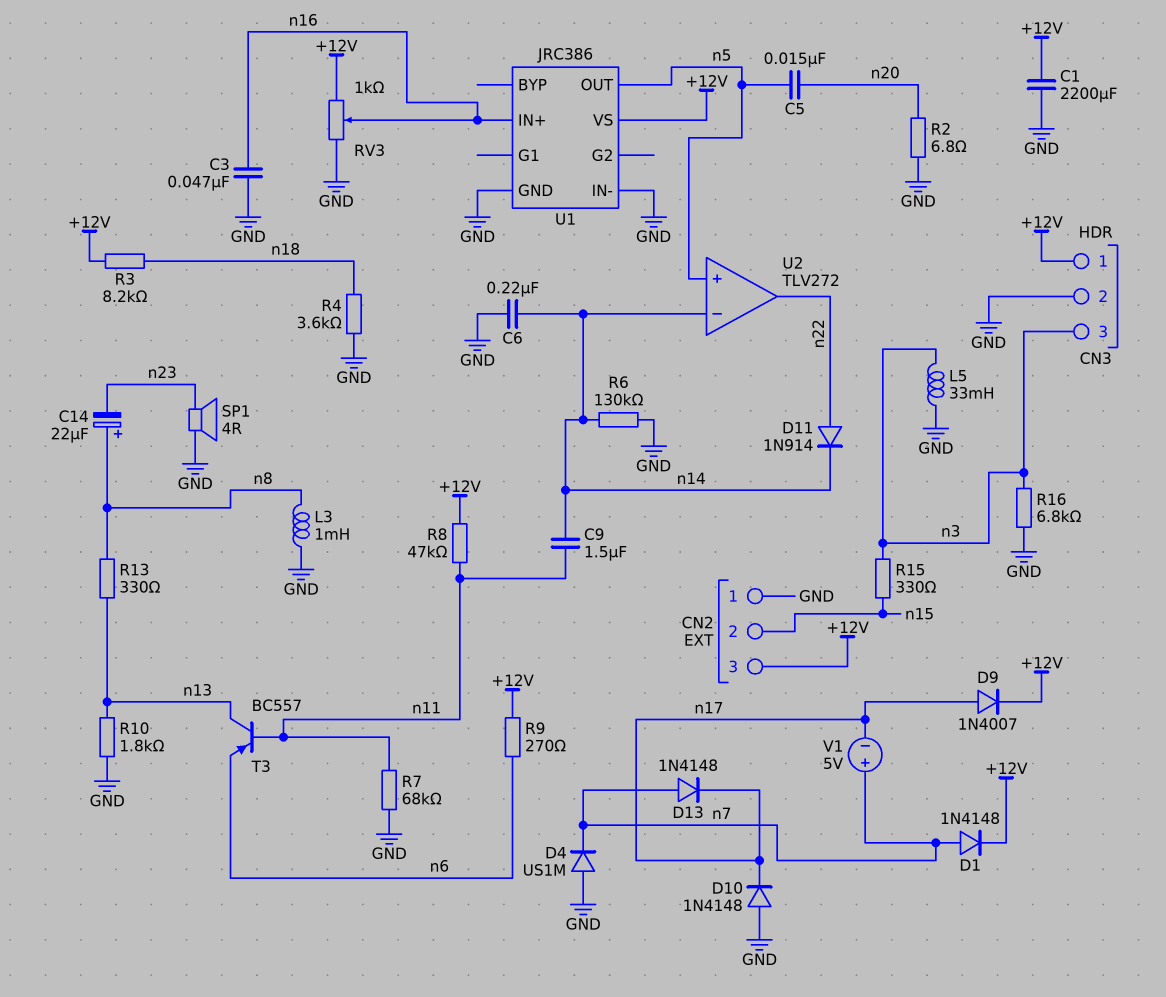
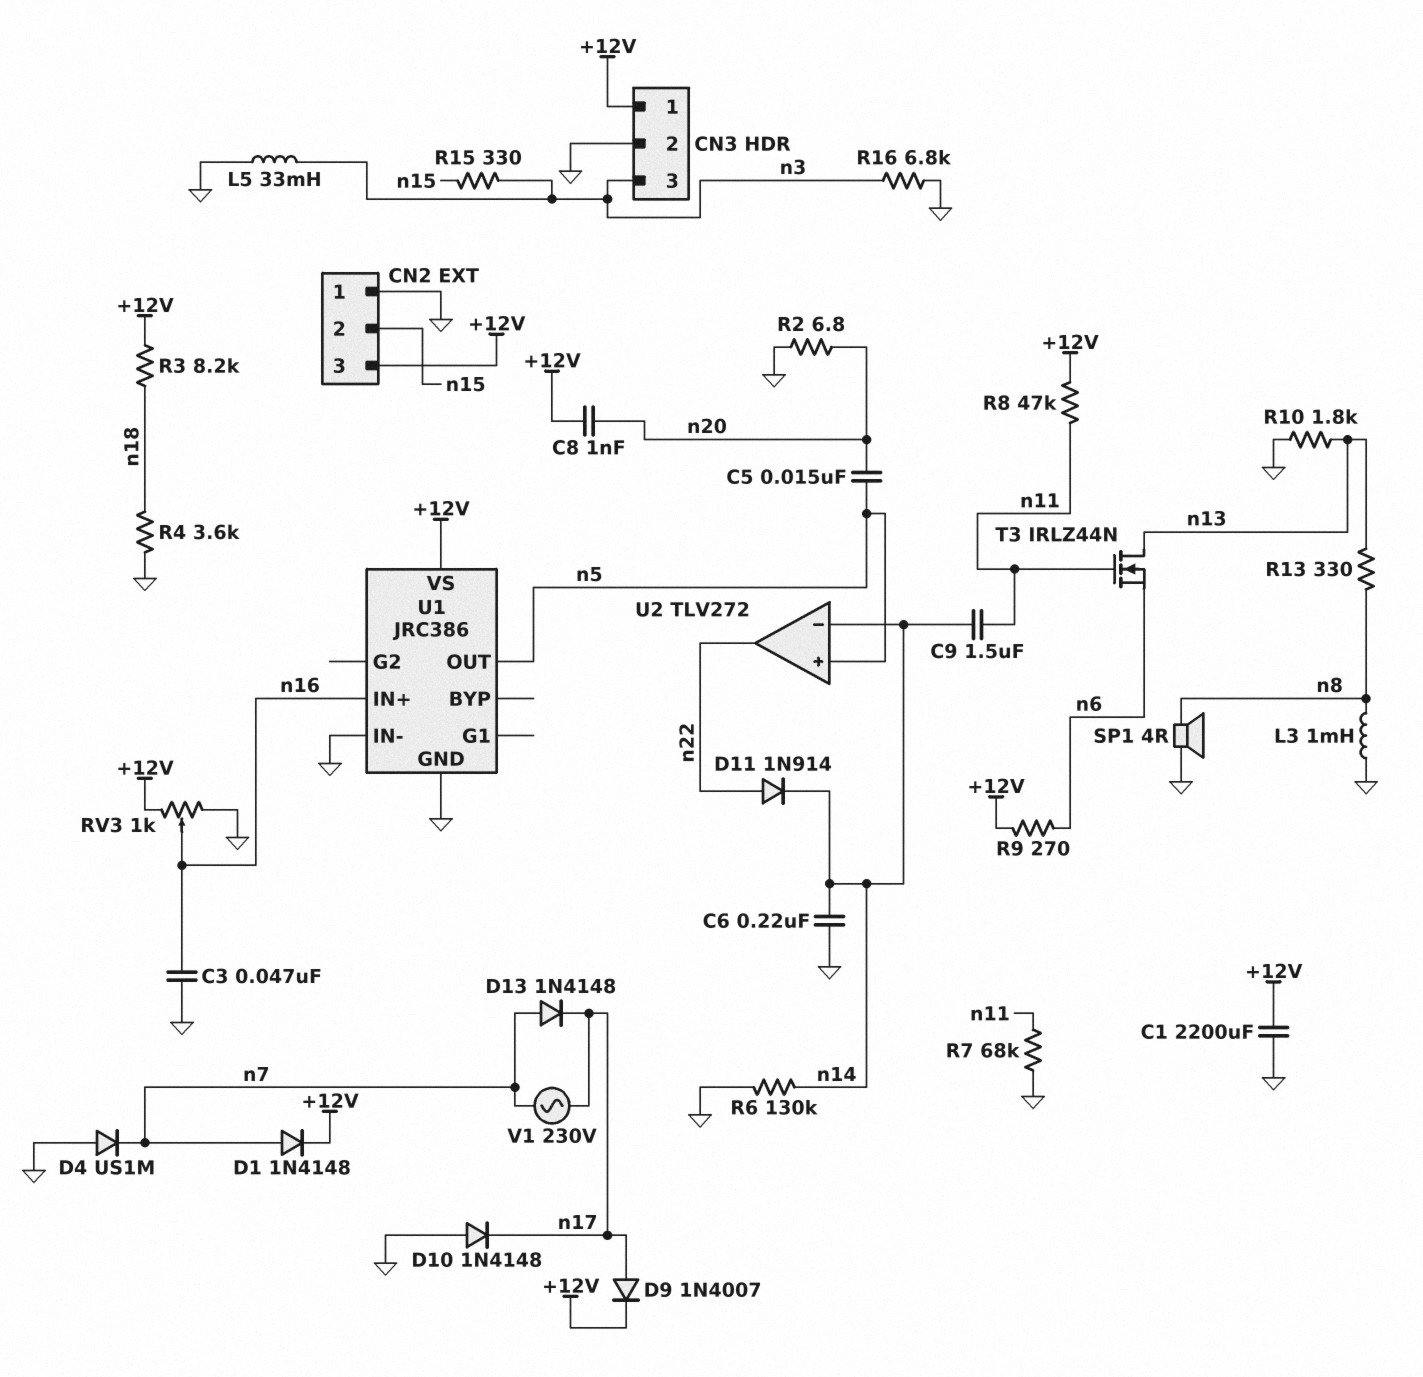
C8: none -> 1nF (+12V, n20)
C14: 22uF (plus n8, minus n23) -> none
SP1: speaker 4R (GND, n23) -> speaker 4R (GND, n8)
T3: PNP BC557 (B n11, C n13, E n6) -> NMOS IRLZ44N (G n11, D n13, S n6)
V1: 5V (plus n7, minus n17) -> AC 230V (n7, n17)

